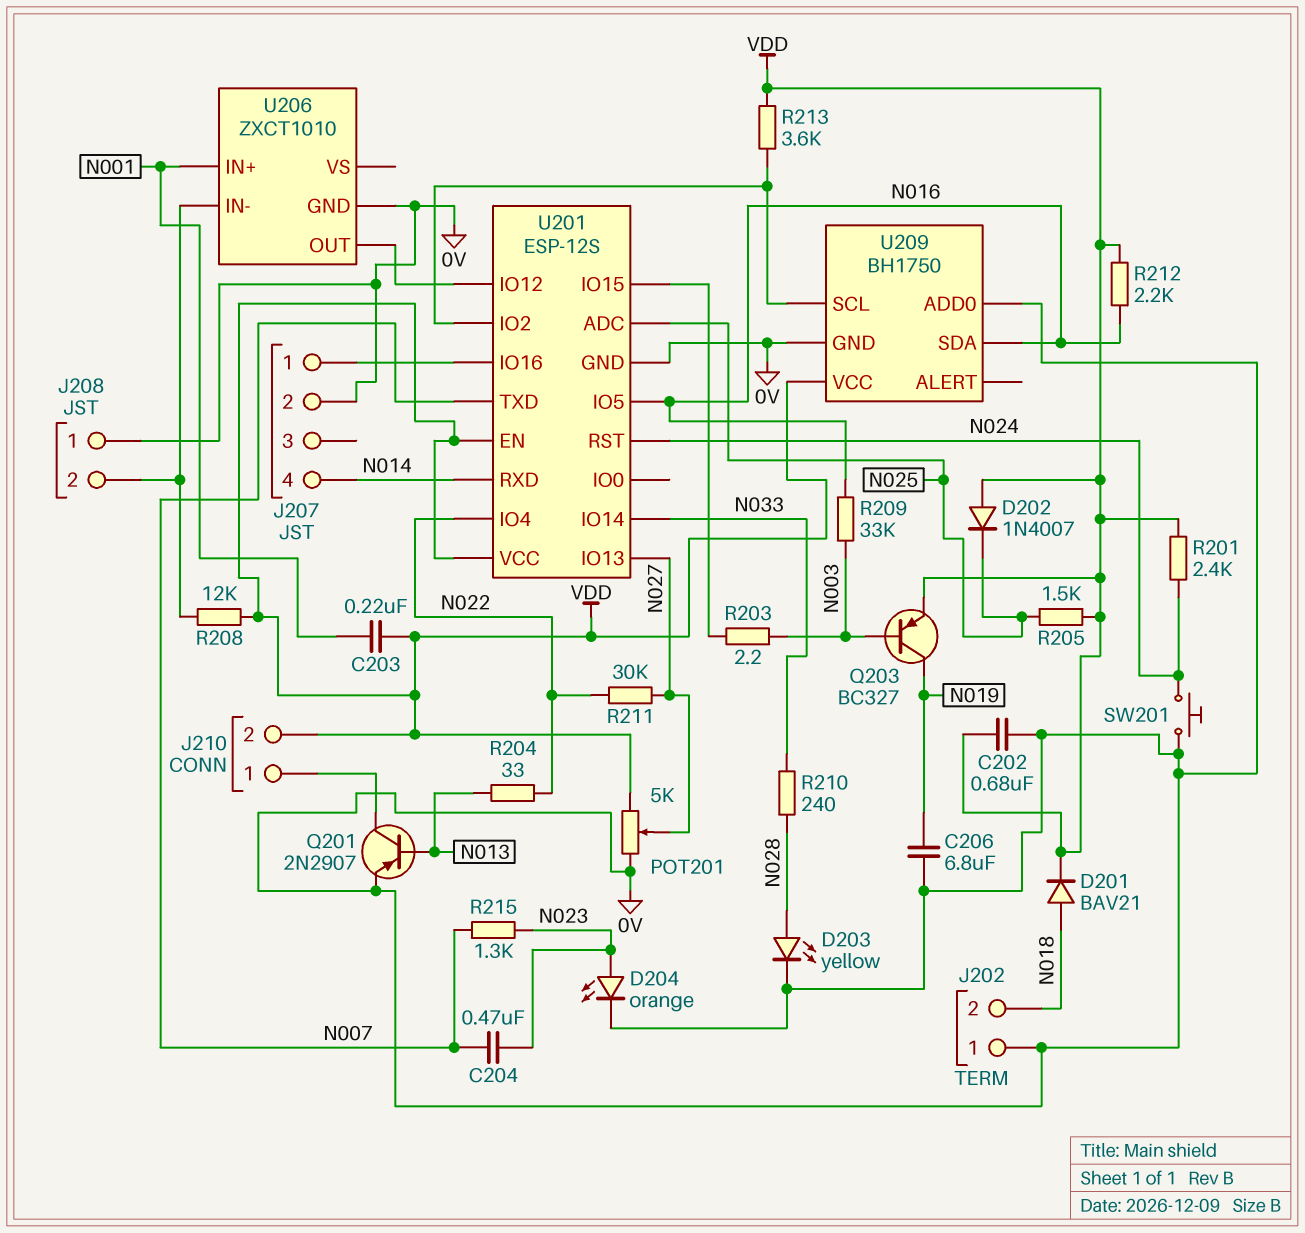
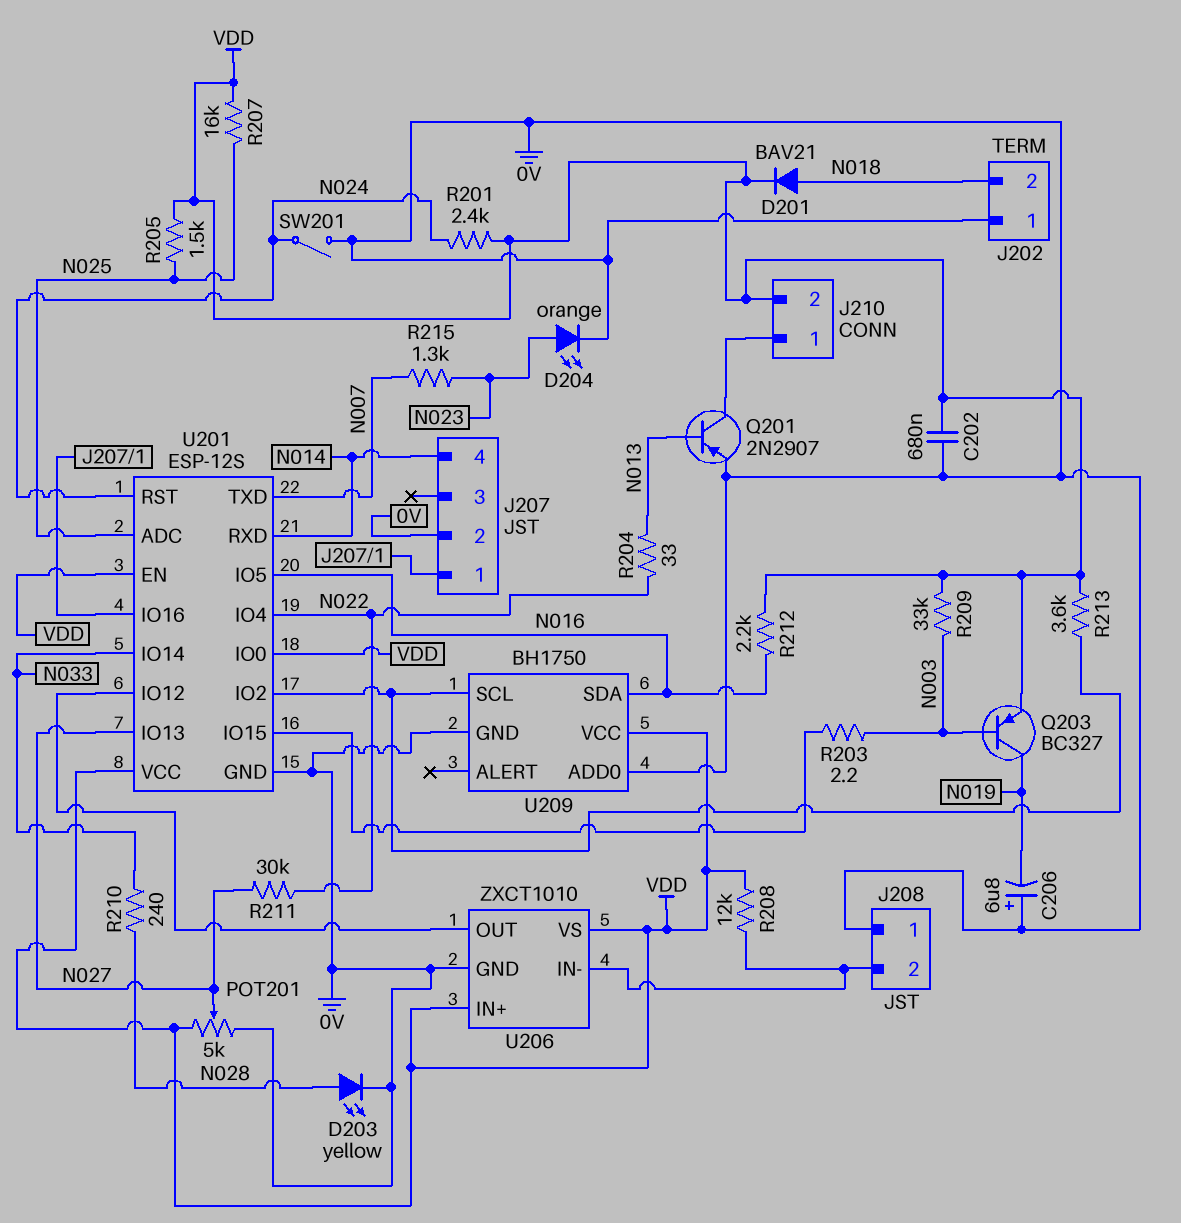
C203: 220nF (N001, VDD) -> none
C204: 470nF (N007, N023) -> none
C206: 6.8uF (0V, N019) -> 6.8uF (plus 0V, minus N019)
D202: diode 1N4007 (A VDD, K N025) -> none
R207: none -> 16k (N025, VDD)
R209: 33k (N003, N016) -> 33k (N003, VDD)
SW201: button (0V, N024) -> switch (0V, N024)
U201 pin IO0: none -> VDD
U206 pin IN+: N001 -> VDD
U206 pin VS: none -> VDD

